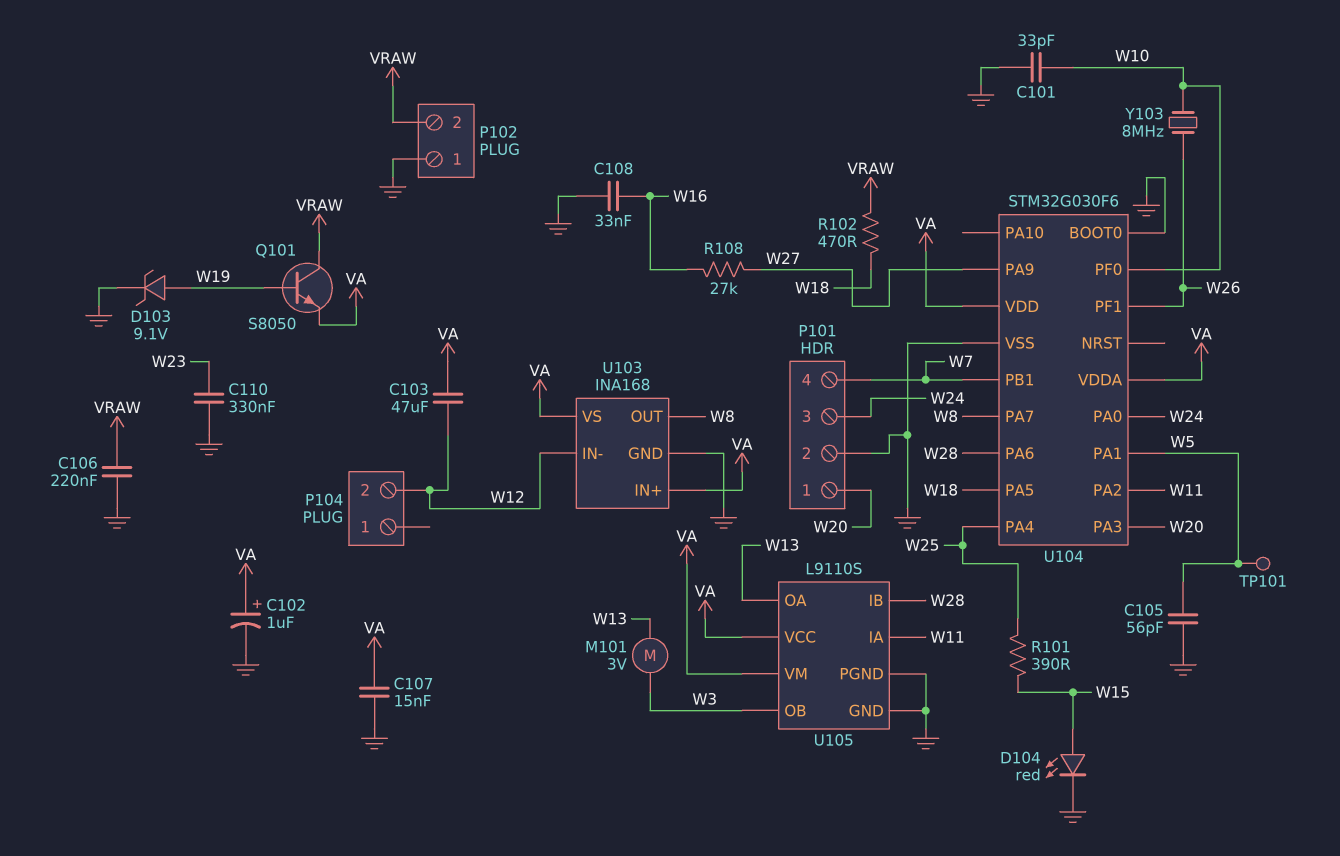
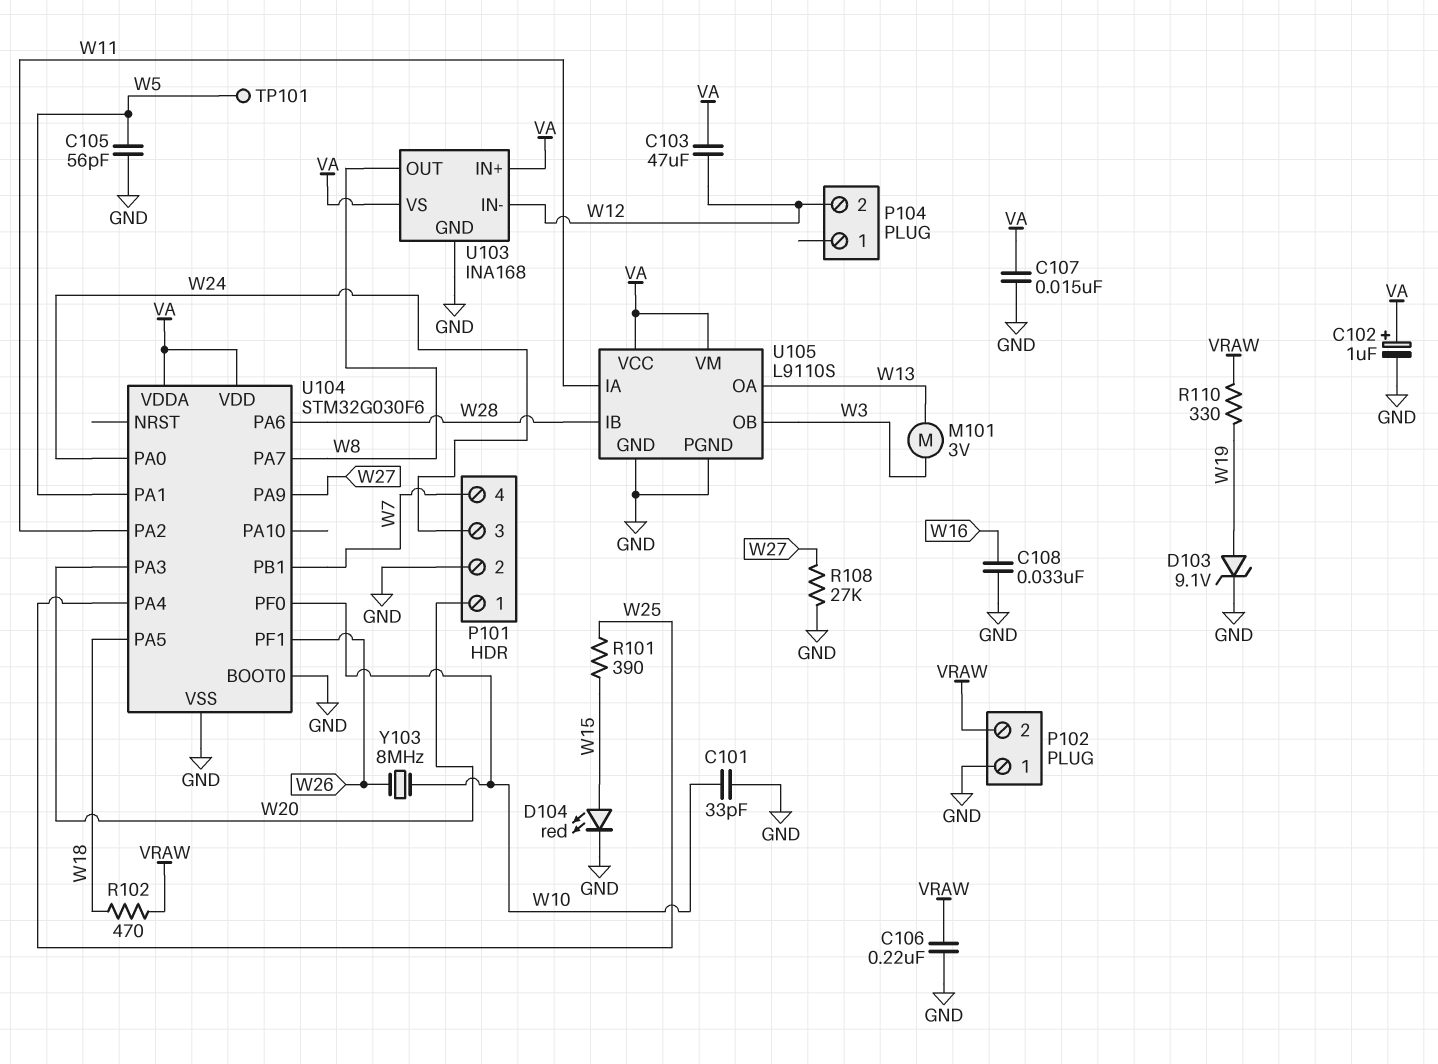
C110: 330nF (GND, W23) -> none
Q101: NPN S8050 (B W19, C VRAW, E VA) -> none
R108: 27k (W16, W27) -> 27k (GND, W27)
R110: none -> 330 (VRAW, W19)

